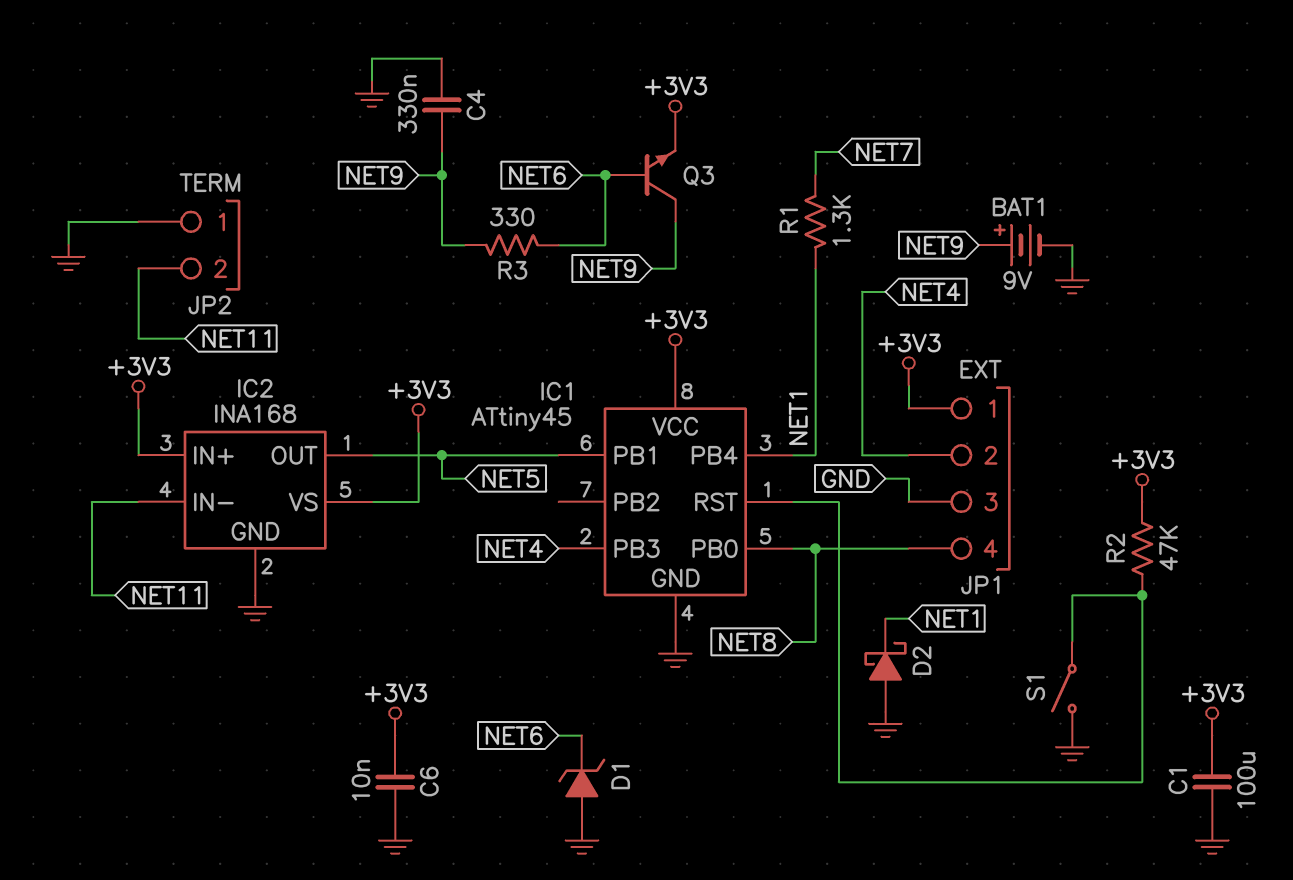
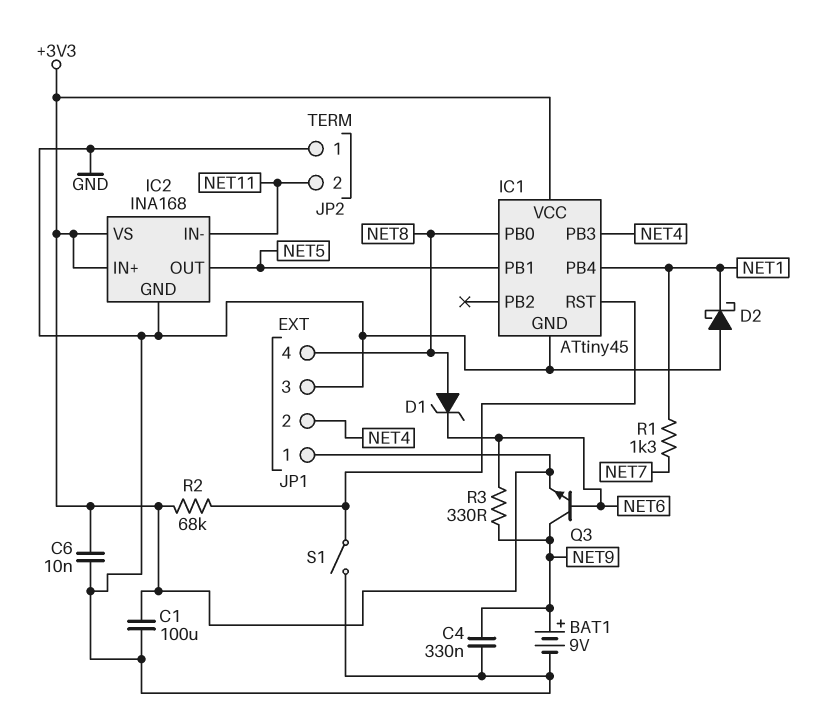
D1: zener (A GND, K NET6) -> zener (A NET8, K NET6)
R2: 47k (+3V3, IC1/RST) -> 68k (+3V3, IC1/RST)

